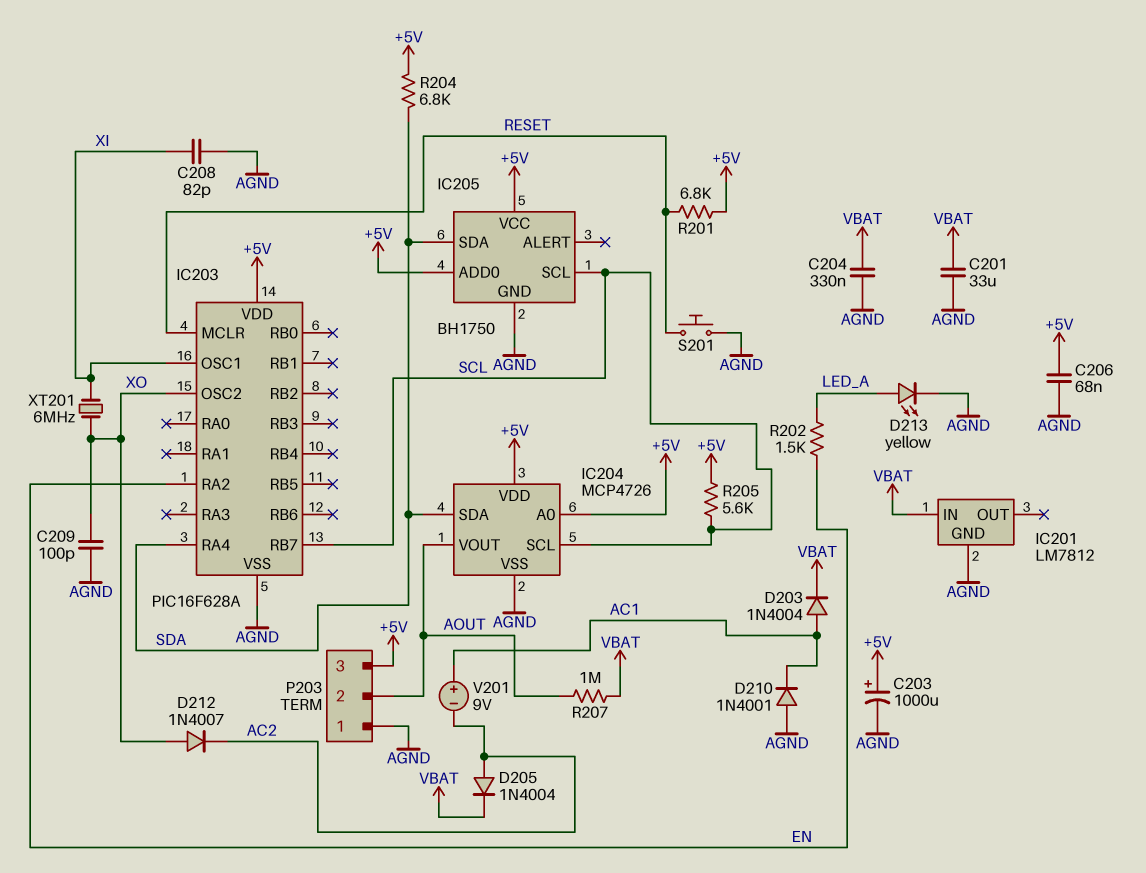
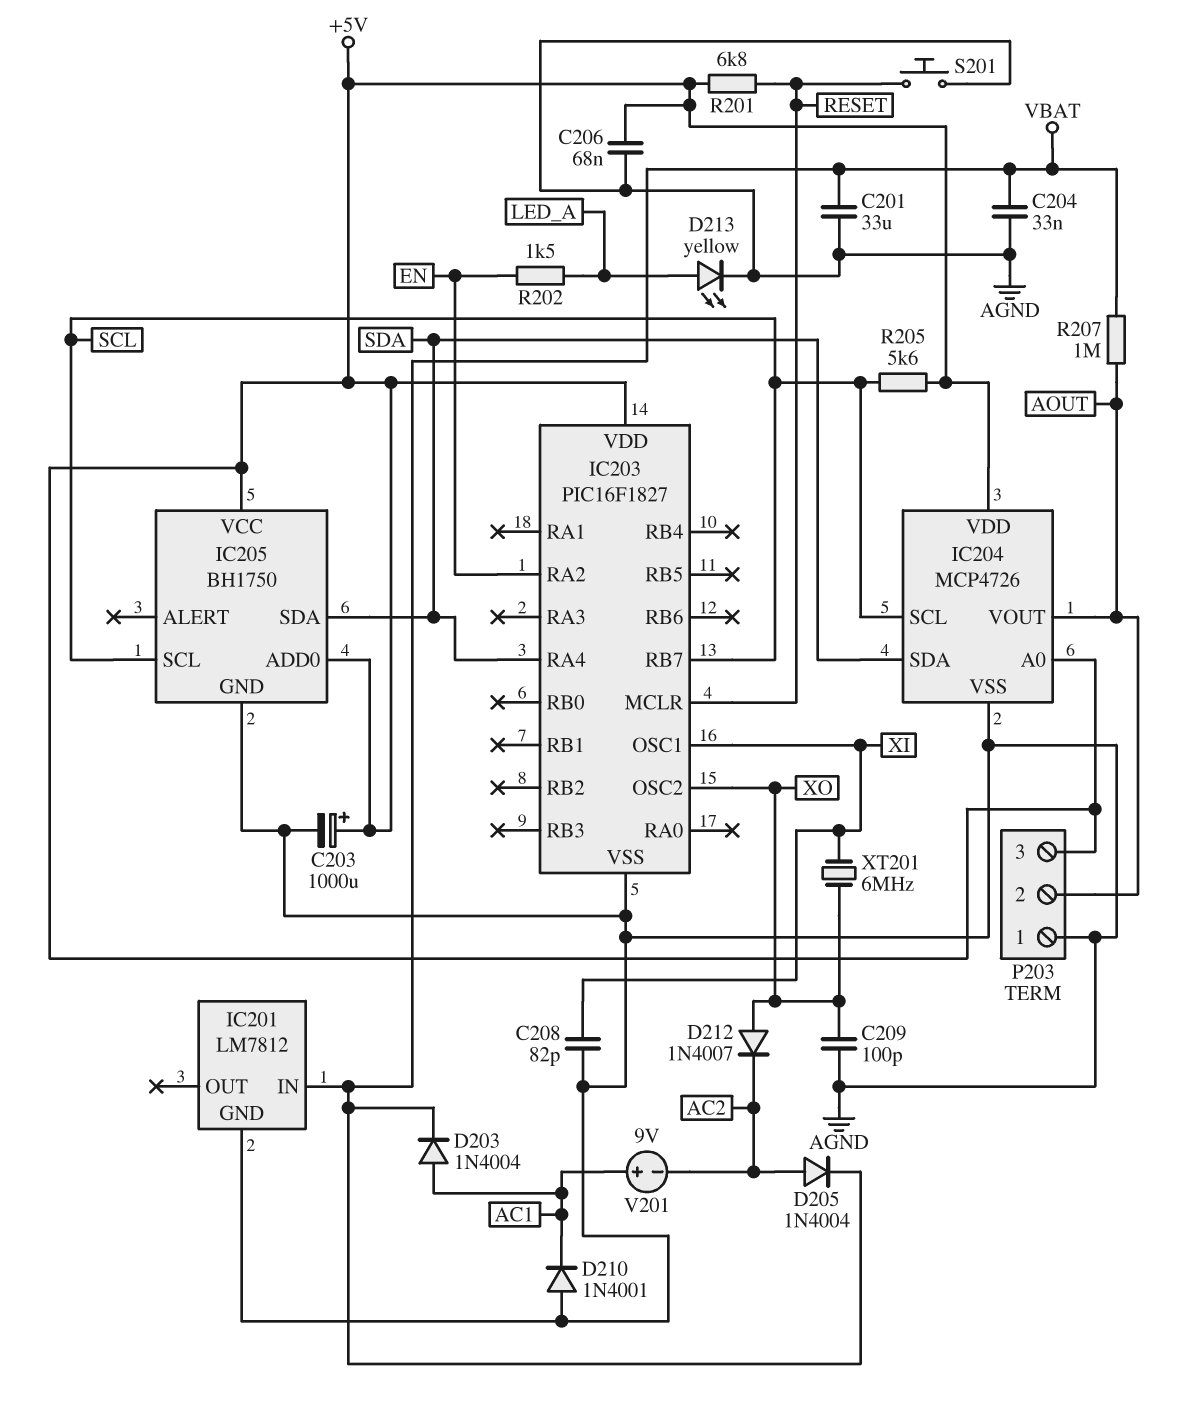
C204: 330nF (AGND, VBAT) -> 33nF (AGND, VBAT)
IC203: PIC16F628A -> PIC16F1827
R204: 6.8k (+5V, SDA) -> none

